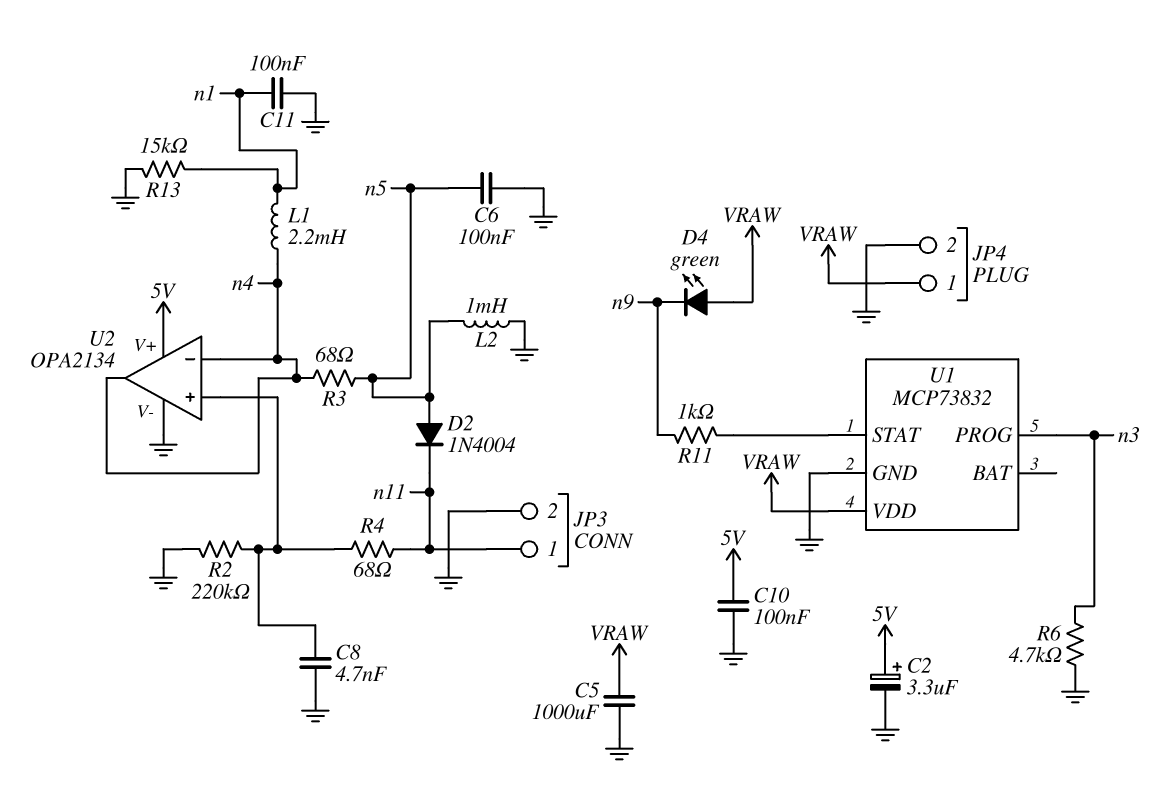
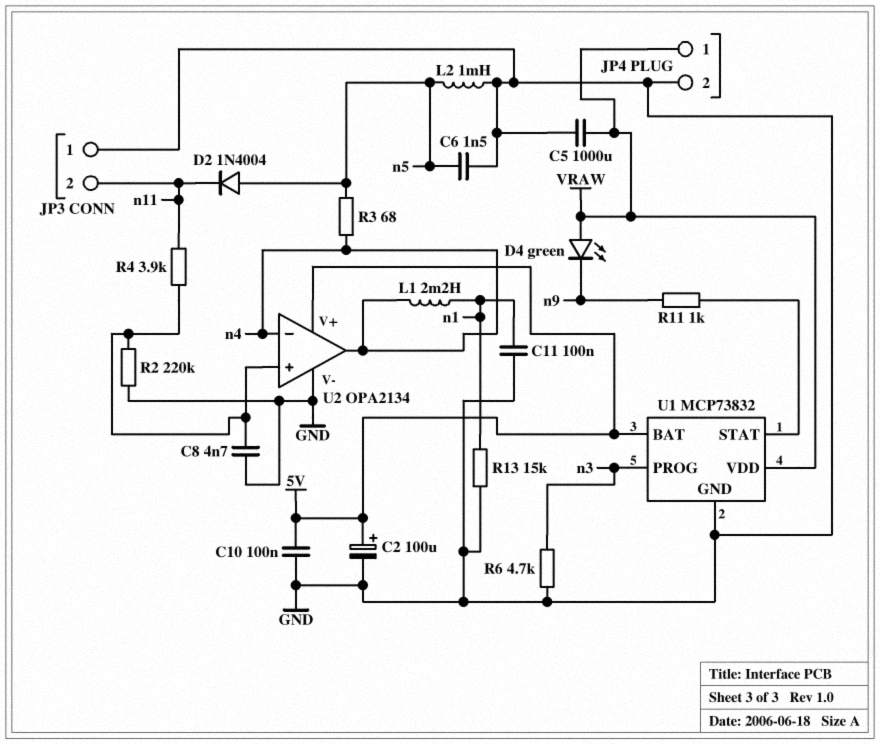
C2: 3.3uF (plus 5V, minus GND) -> 100uF (plus 5V, minus GND)
C6: 100nF (GND, n5) -> 1.5nF (GND, n5)
JP3 pin 1: n11 -> GND
JP3 pin 2: GND -> n11
R4: 68 (U2/in+, n11) -> 3.9k (U2/in+, n11)
U1 pin BAT: none -> 5V

